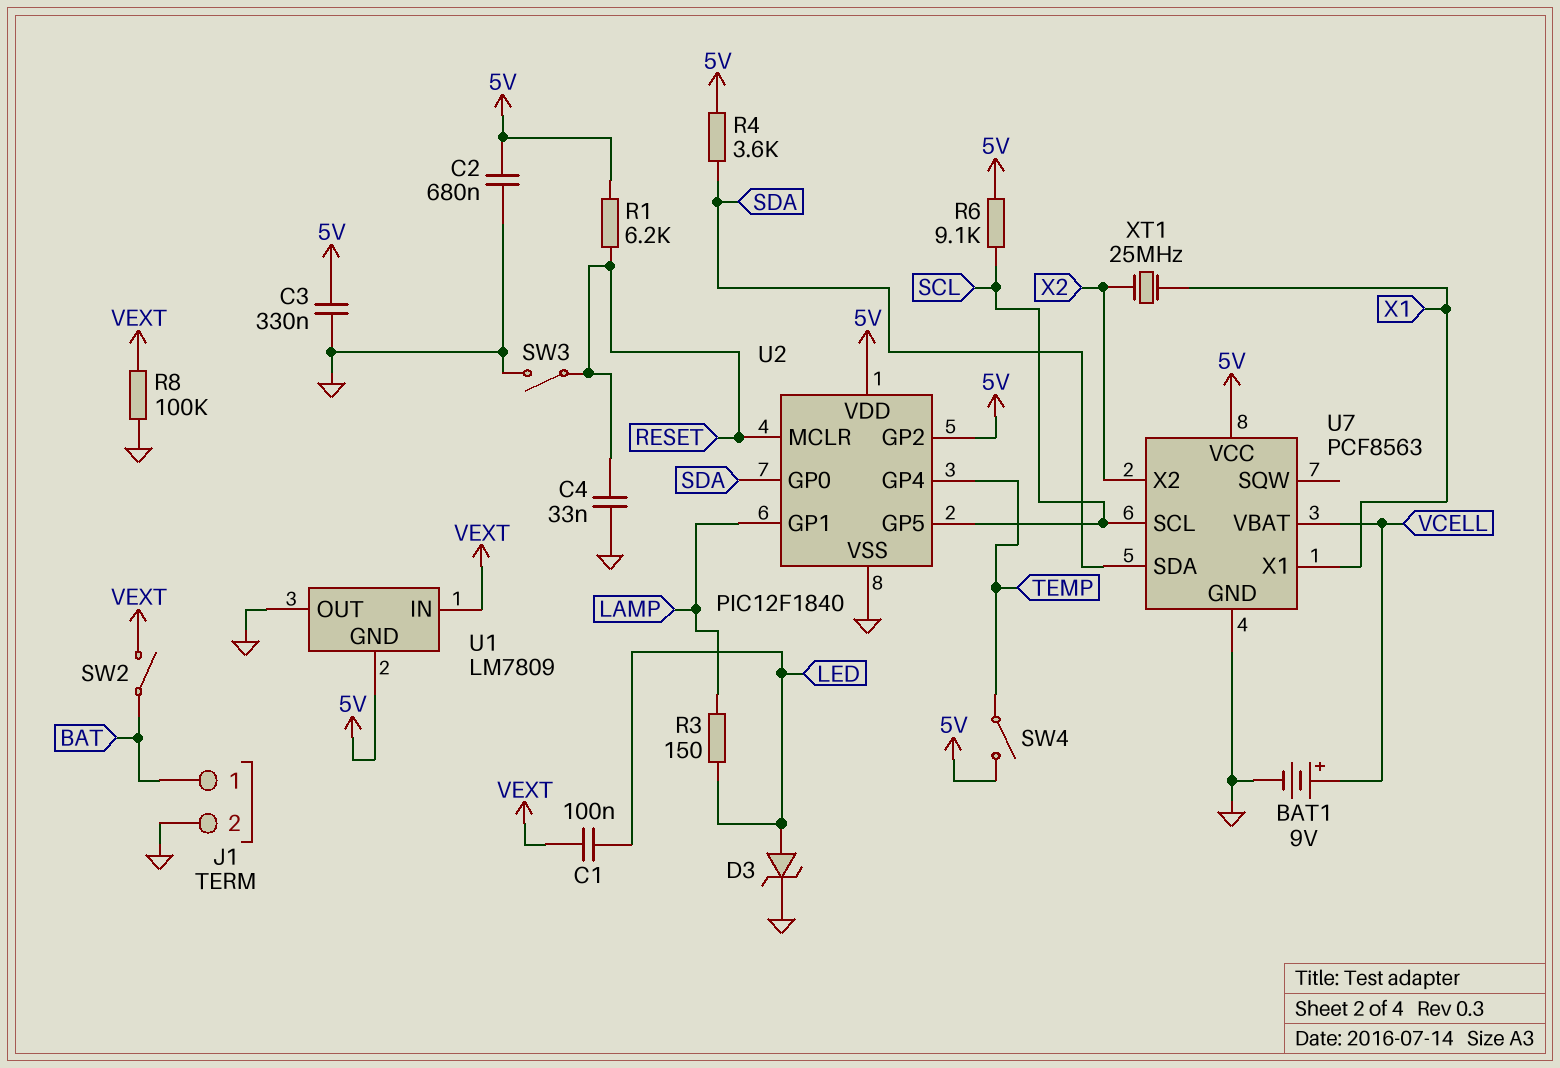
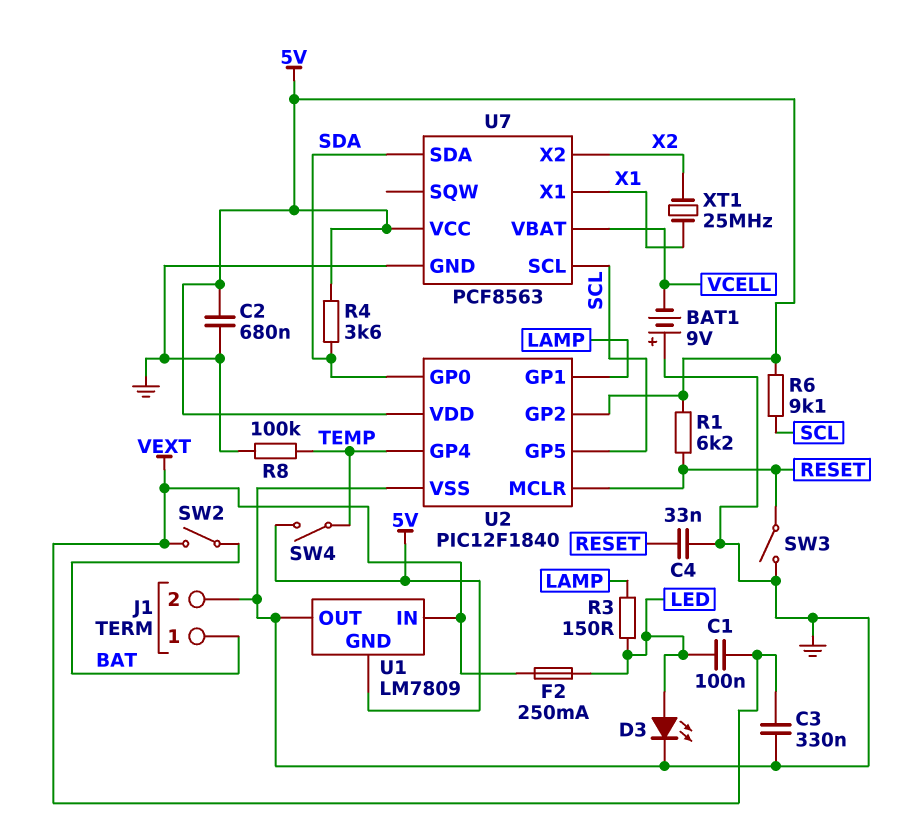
BAT1: 9V (plus VCELL, minus GND) -> 9V (plus GND, minus VCELL)
C3: 330nF (5V, GND) -> 330nF (GND, VEXT)
D3: zener (A LED, K GND) -> LED (A LED, K GND)
F2: none -> 250mA (LED, VEXT)
R8: 100k (GND, VEXT) -> 100k (GND, TEMP)

